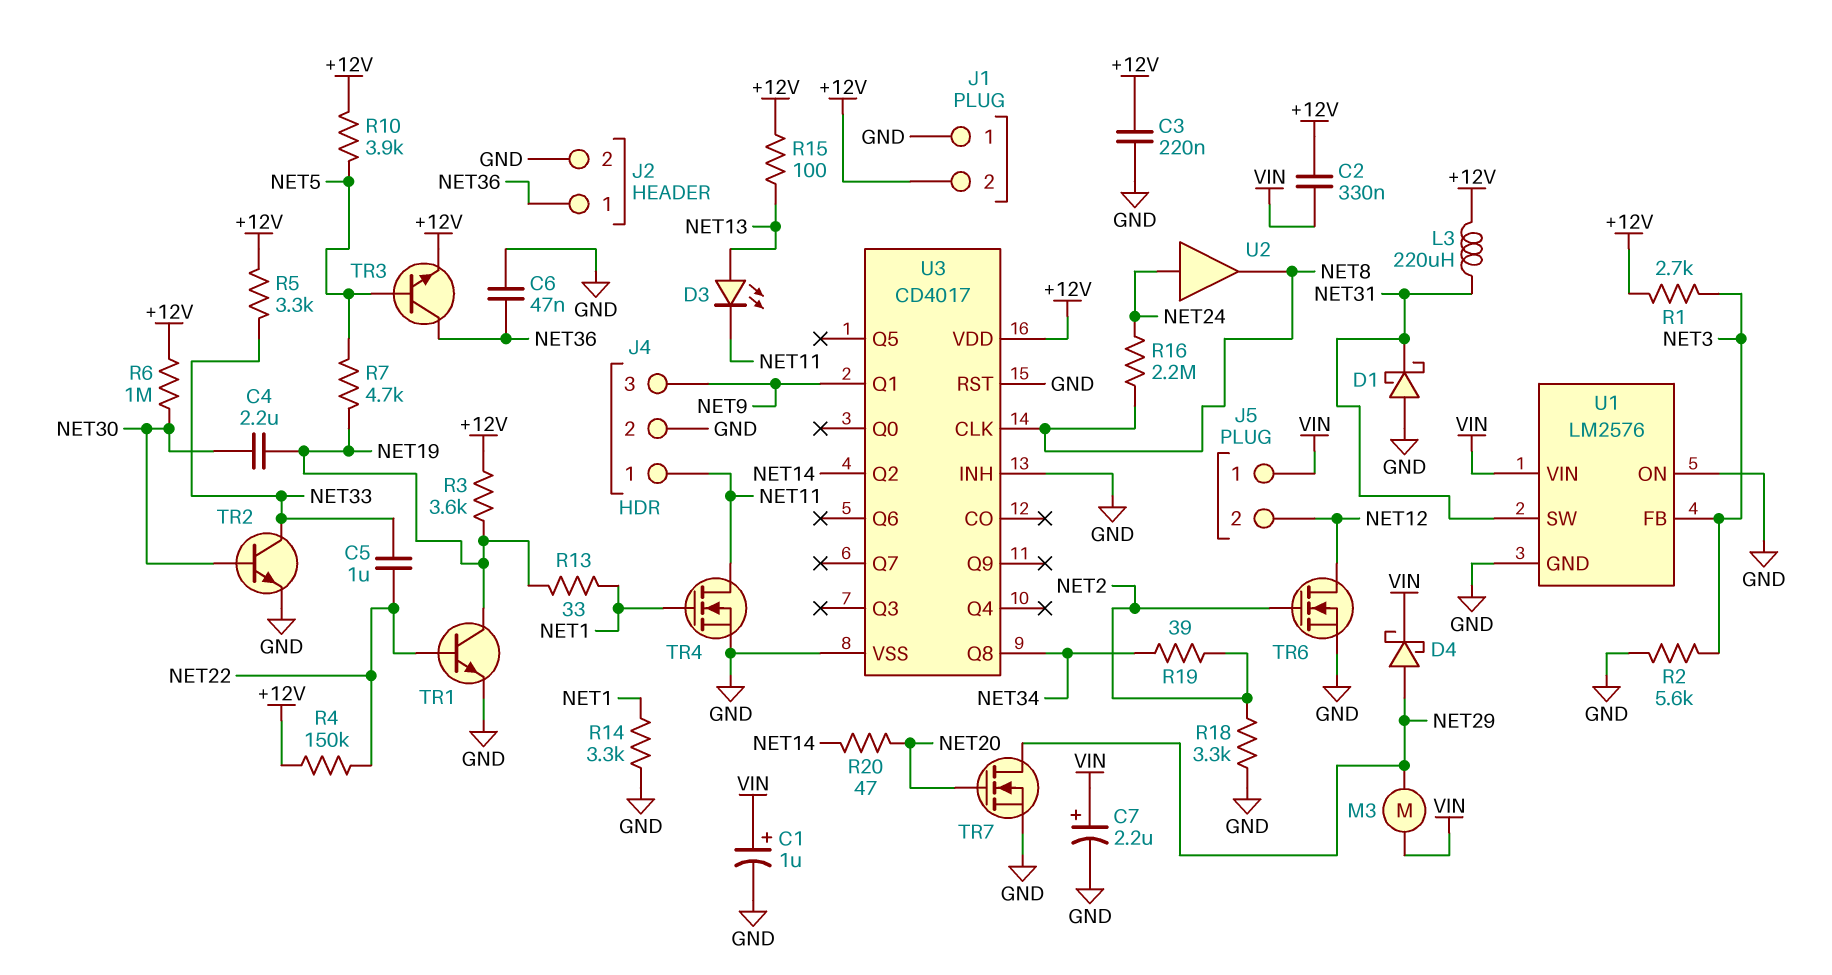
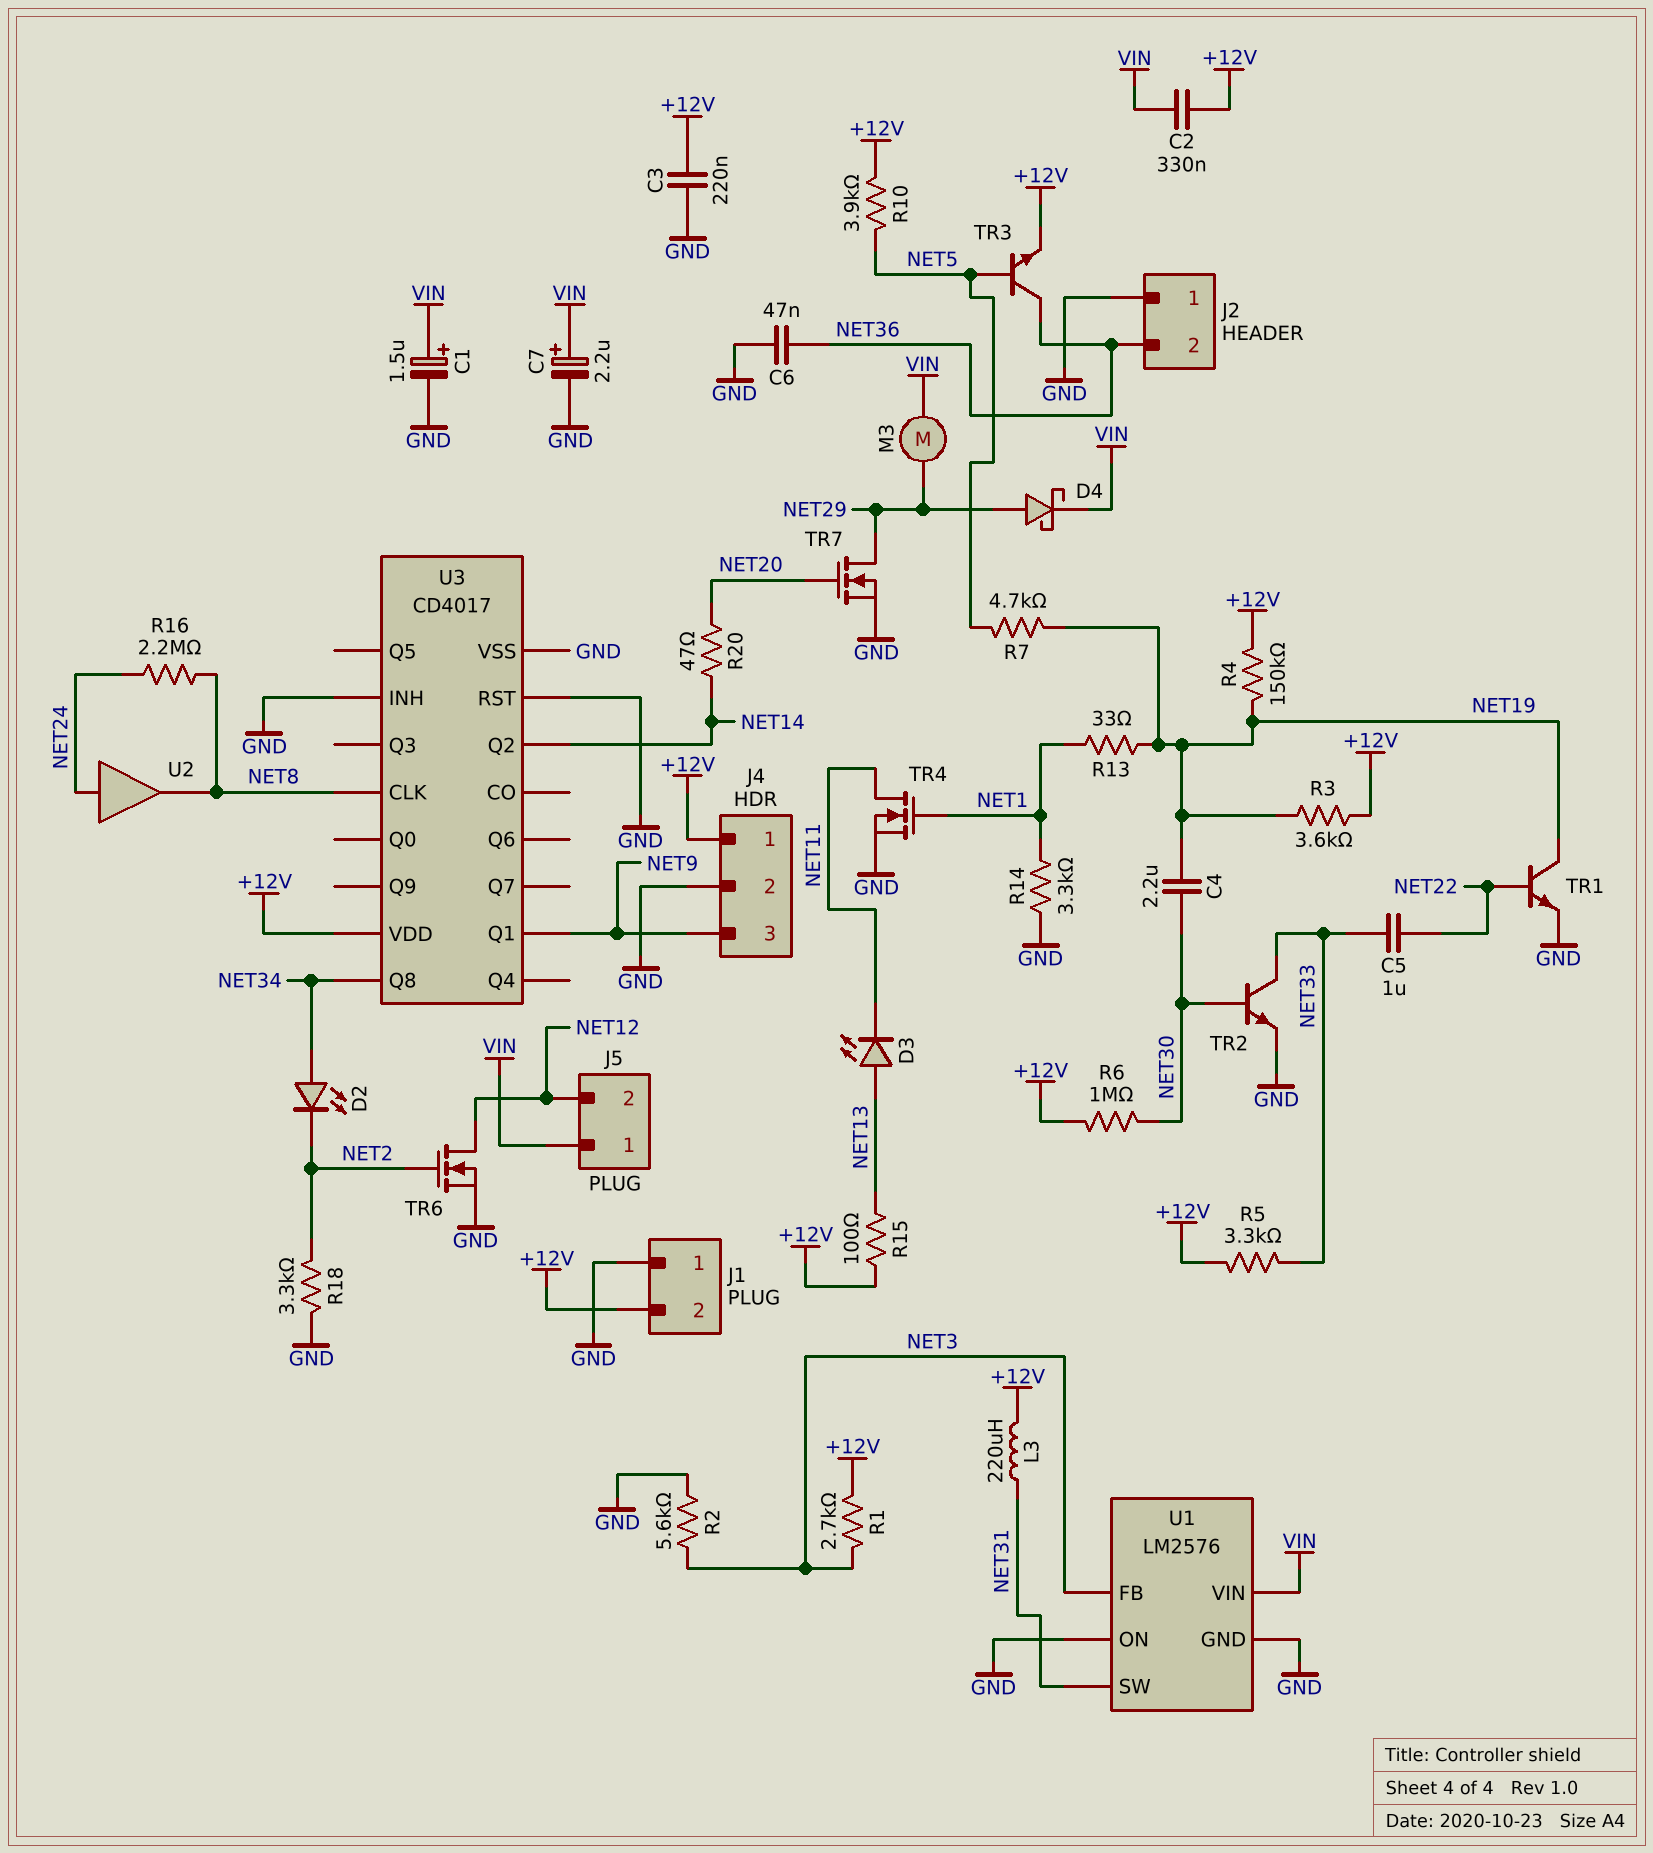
C1: 1uF (plus VIN, minus GND) -> 1.5uF (plus VIN, minus GND)
D1: schottky (A GND, K NET31) -> none
D2: none -> LED (A NET34, K NET2)
J2 pin 1: NET36 -> GND
J2 pin 2: GND -> NET36
J4 pin 1: NET11 -> +12V
R4: 150k (+12V, NET22) -> 150k (+12V, NET19)
R19: 39 (NET2, NET34) -> none

